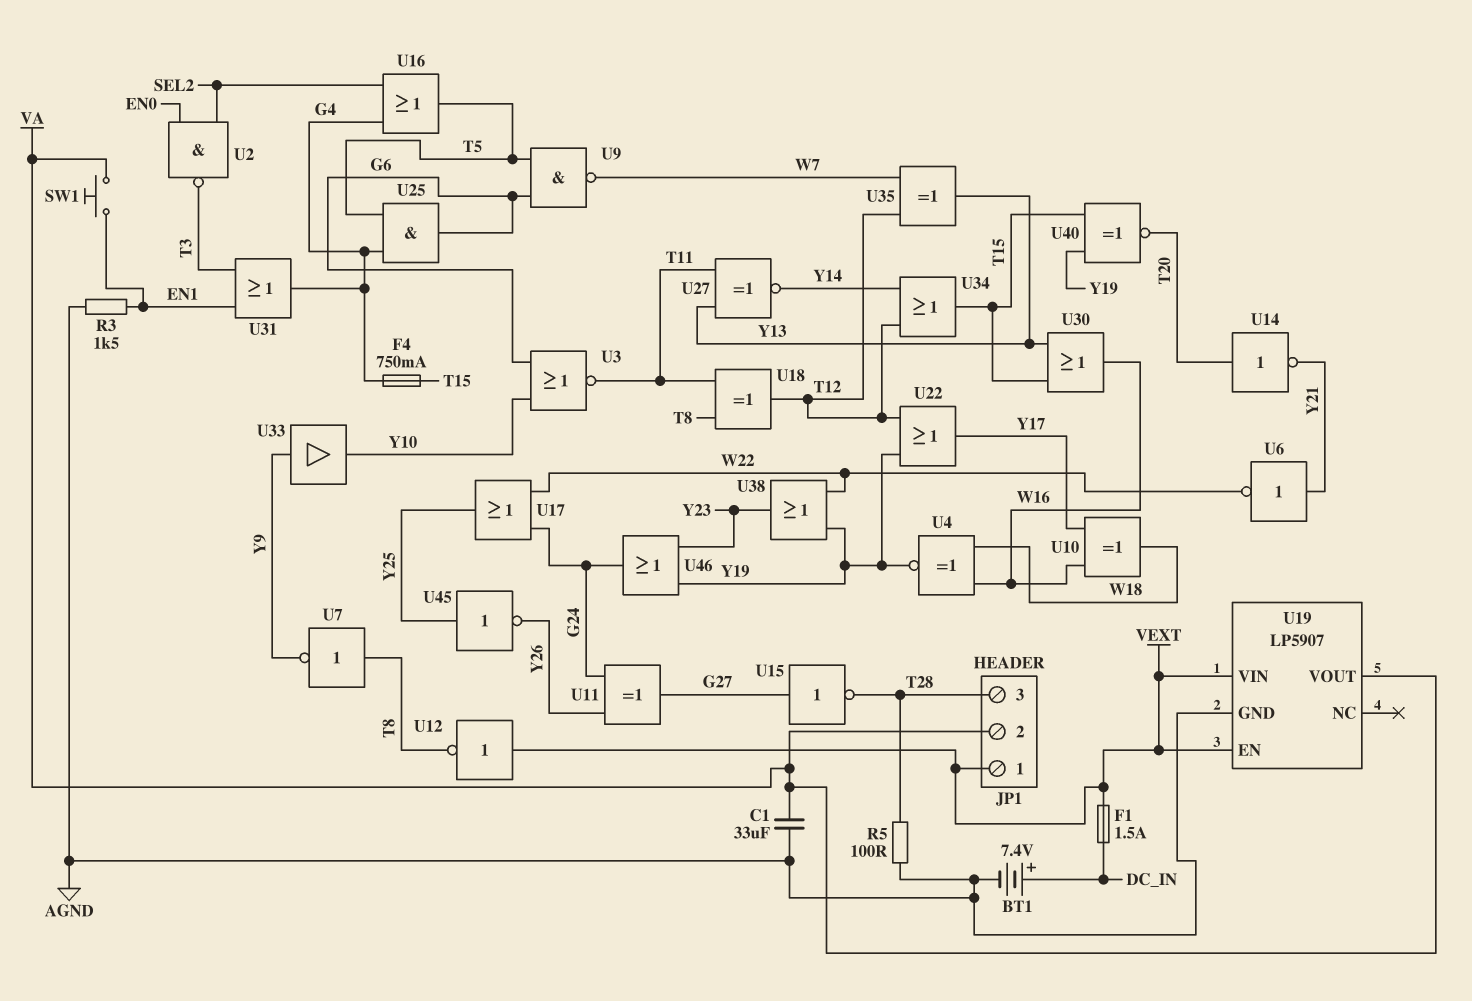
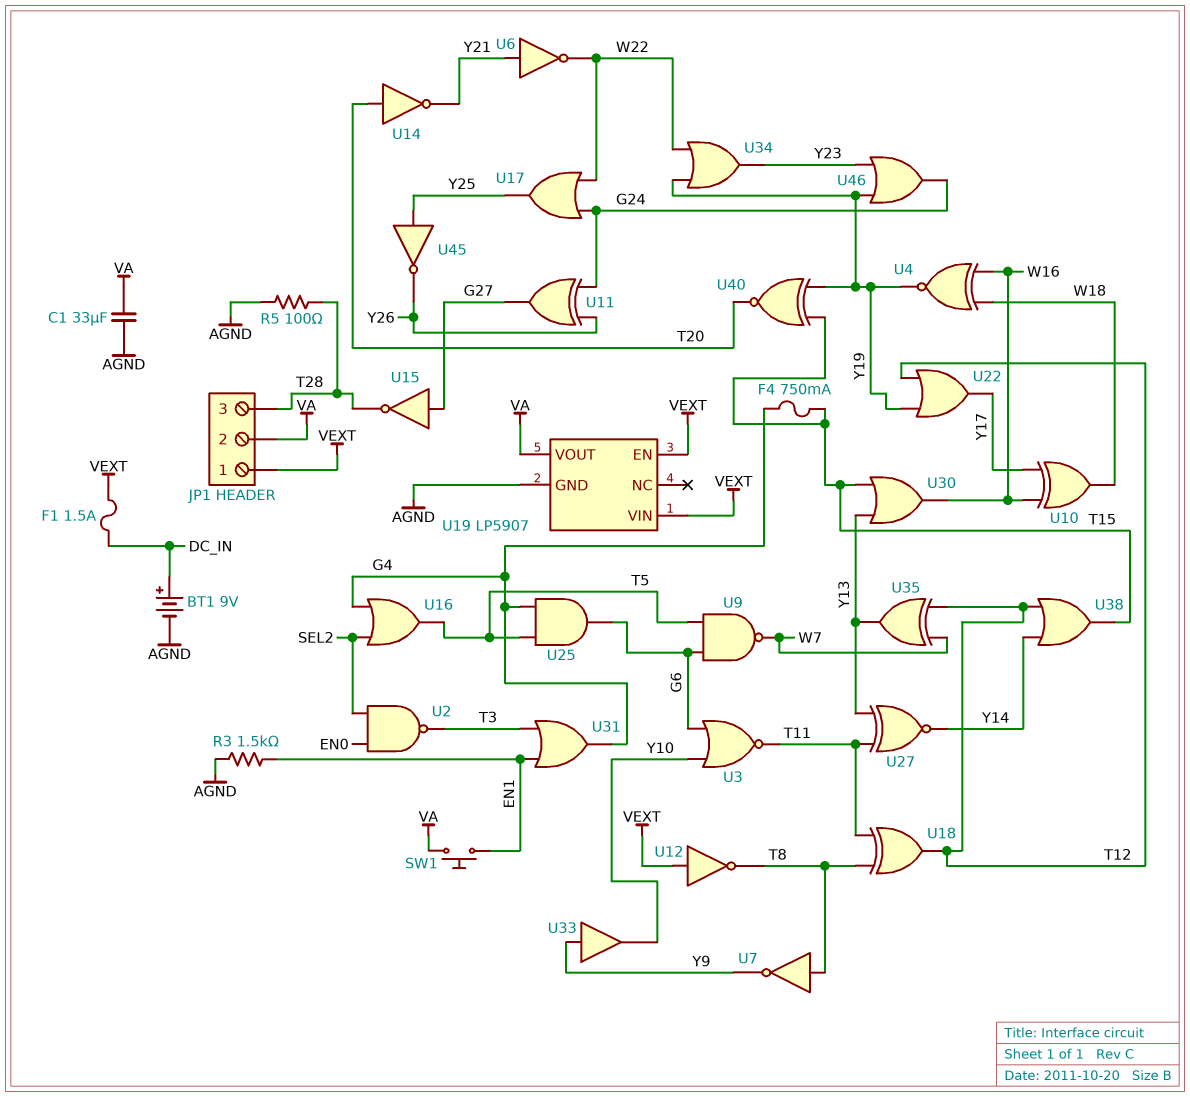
BT1: 7.4V (plus DC_IN, minus AGND) -> 9V (plus DC_IN, minus AGND)
U34: OR (in T12, in Y14, out T15) -> OR (in W22, in Y19, out Y23)
U38: OR (in W22, in Y19, out Y23) -> OR (in T12, in Y14, out T15)

